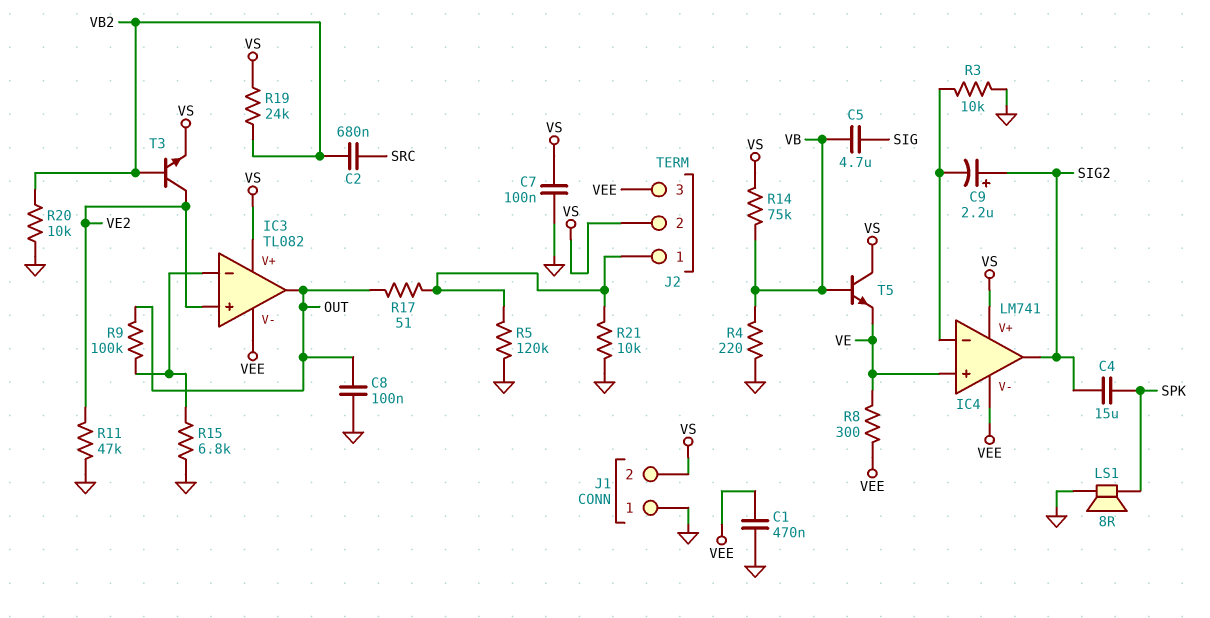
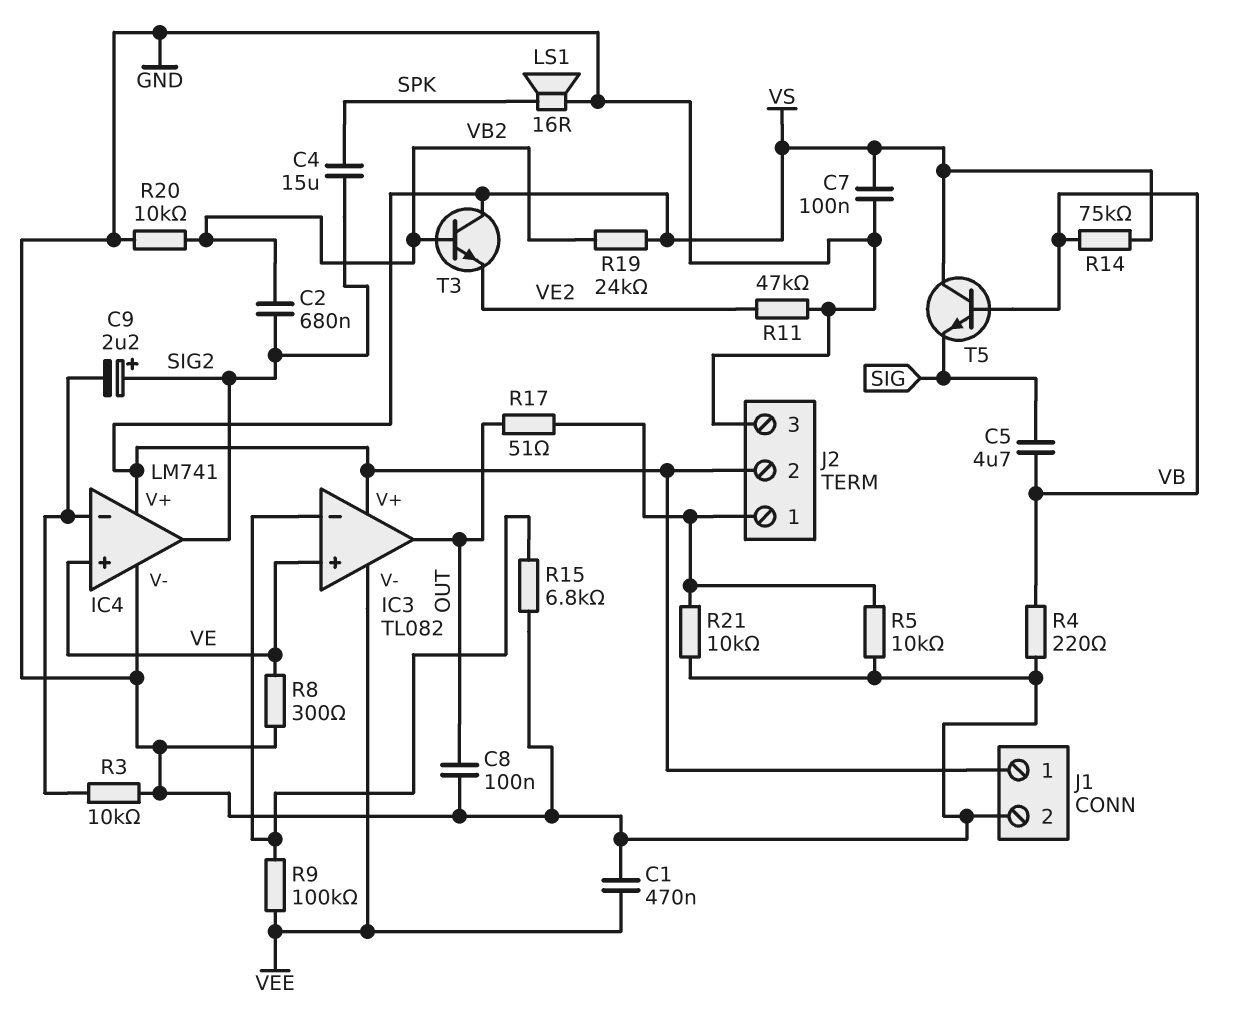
C2: 680nF (SRC, VB2) -> 680nF (SIG2, VB2)
IC3 pin in+: VE2 -> VE
IC4 pin V-: VEE -> GND
J1 pin 1: GND -> VS
J1 pin 2: VS -> GND
J2 pin 3: VEE -> GND
LS1: speaker 8R (GND, SPK) -> speaker 16R (GND, SPK)
R5: 120k (GND, J2/1) -> 10k (GND, J2/1)
R8: 300 (VE, VEE) -> 300 (GND, VE)
R9: 100k (IC3/in-, OUT) -> 100k (IC3/in-, VEE)
T3: NPN (B VB2, C VE2, E VS) -> NPN (B VB2, C VS, E VE2)
T5: NPN (B VB, C VS, E VE) -> NPN (B VB, C VS, E SIG)

